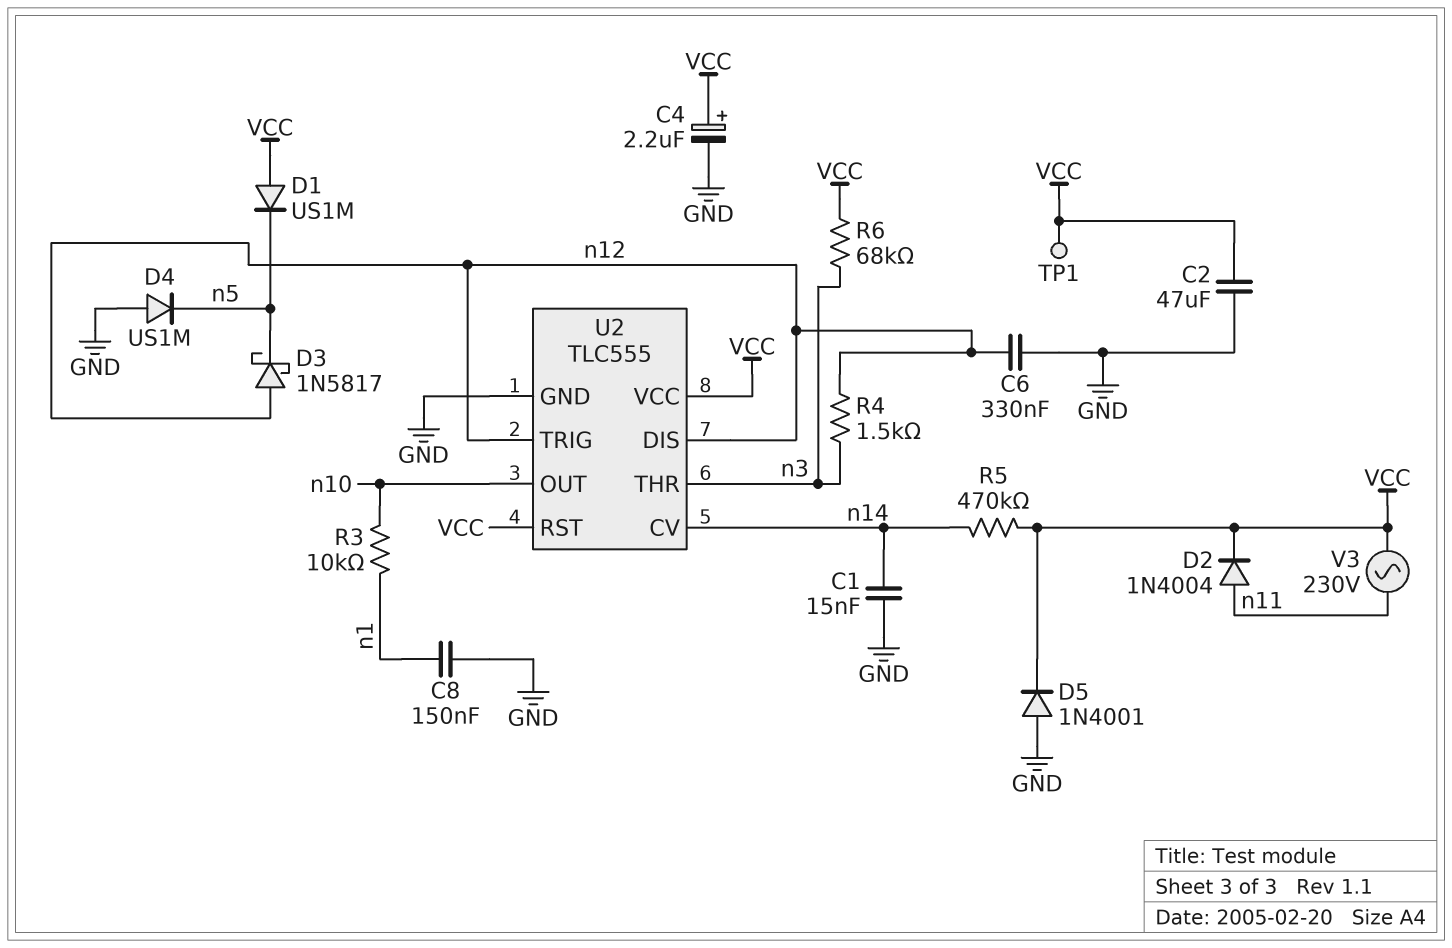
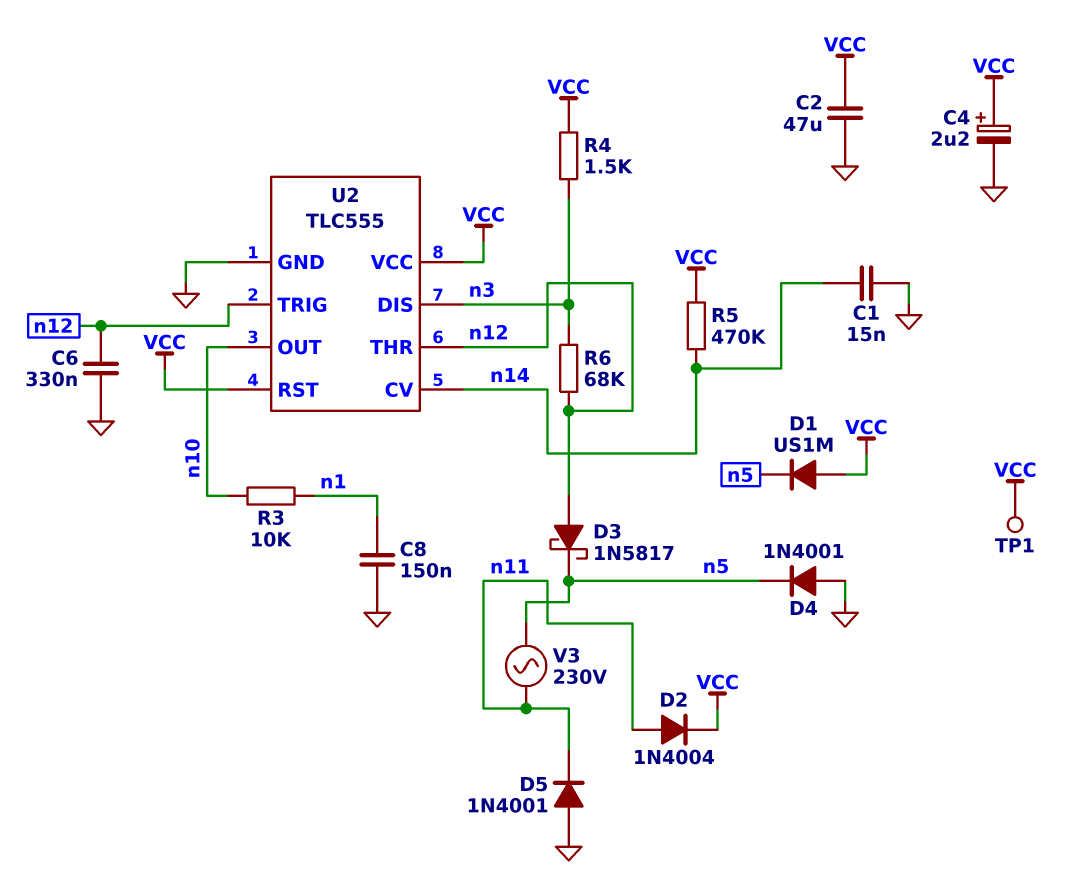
D4: diode US1M (A GND, K n5) -> diode 1N4001 (A GND, K n5)
D5: diode 1N4001 (A GND, K VCC) -> diode 1N4001 (A GND, K n11)
R4: 1.5k (n3, n12) -> 1.5k (VCC, n3)
R6: 68k (VCC, n3) -> 68k (n3, n12)
U2 pin DIS: n12 -> n3
U2 pin THR: n3 -> n12
V3: AC 230V (VCC, n11) -> AC 230V (n5, n11)

